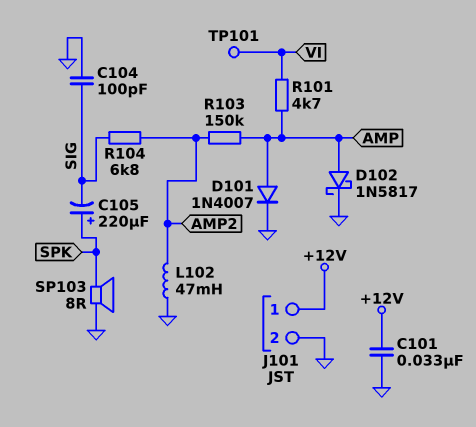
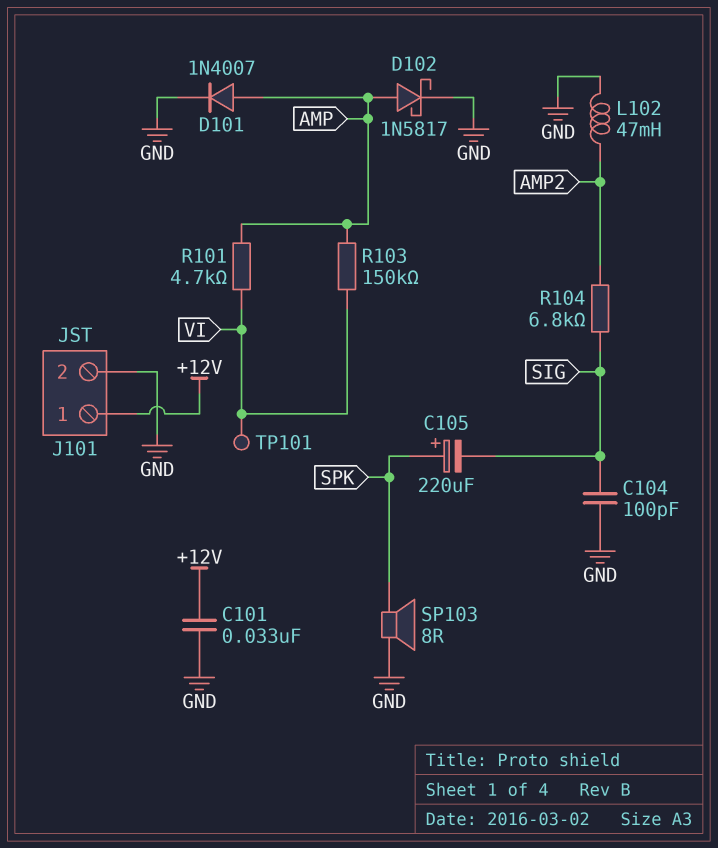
R103: 150k (AMP, AMP2) -> 150k (AMP, VI)

